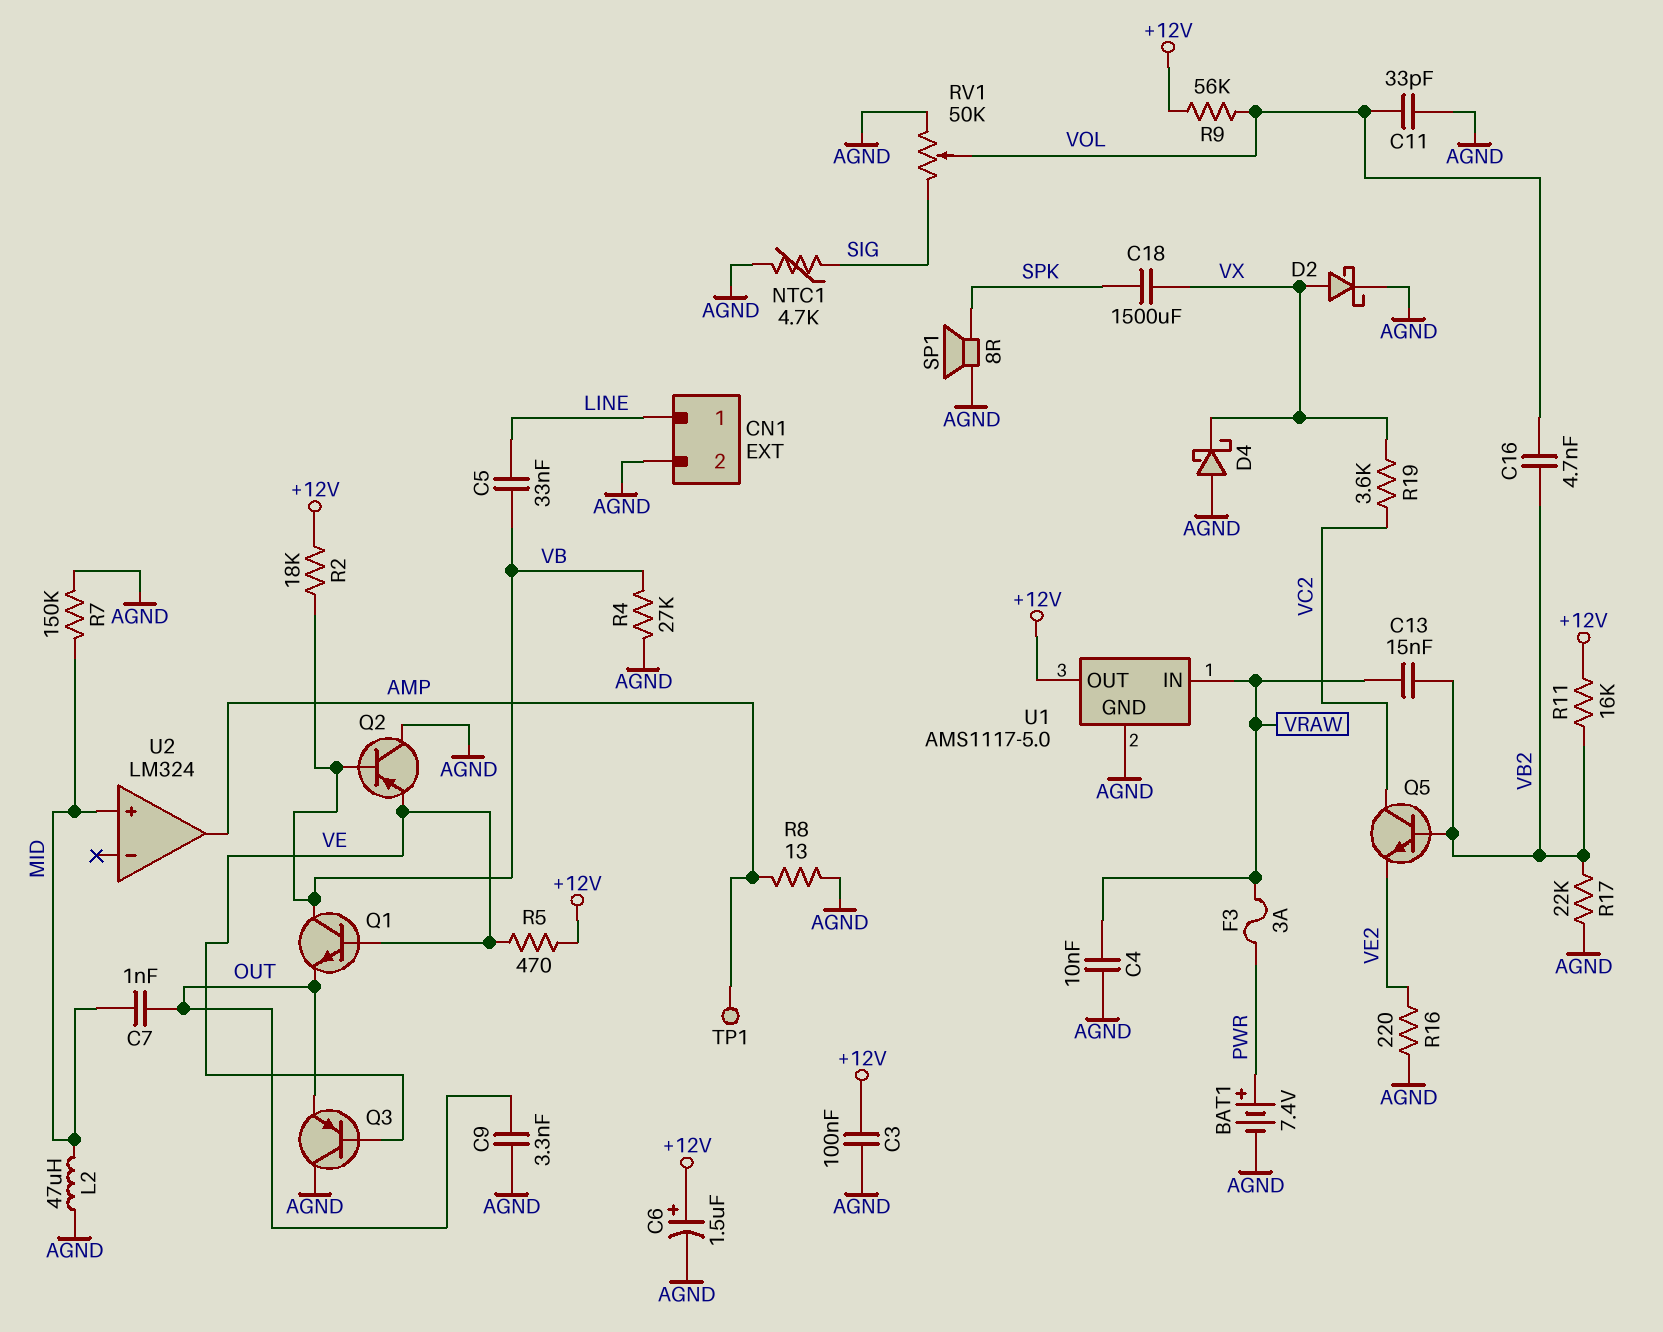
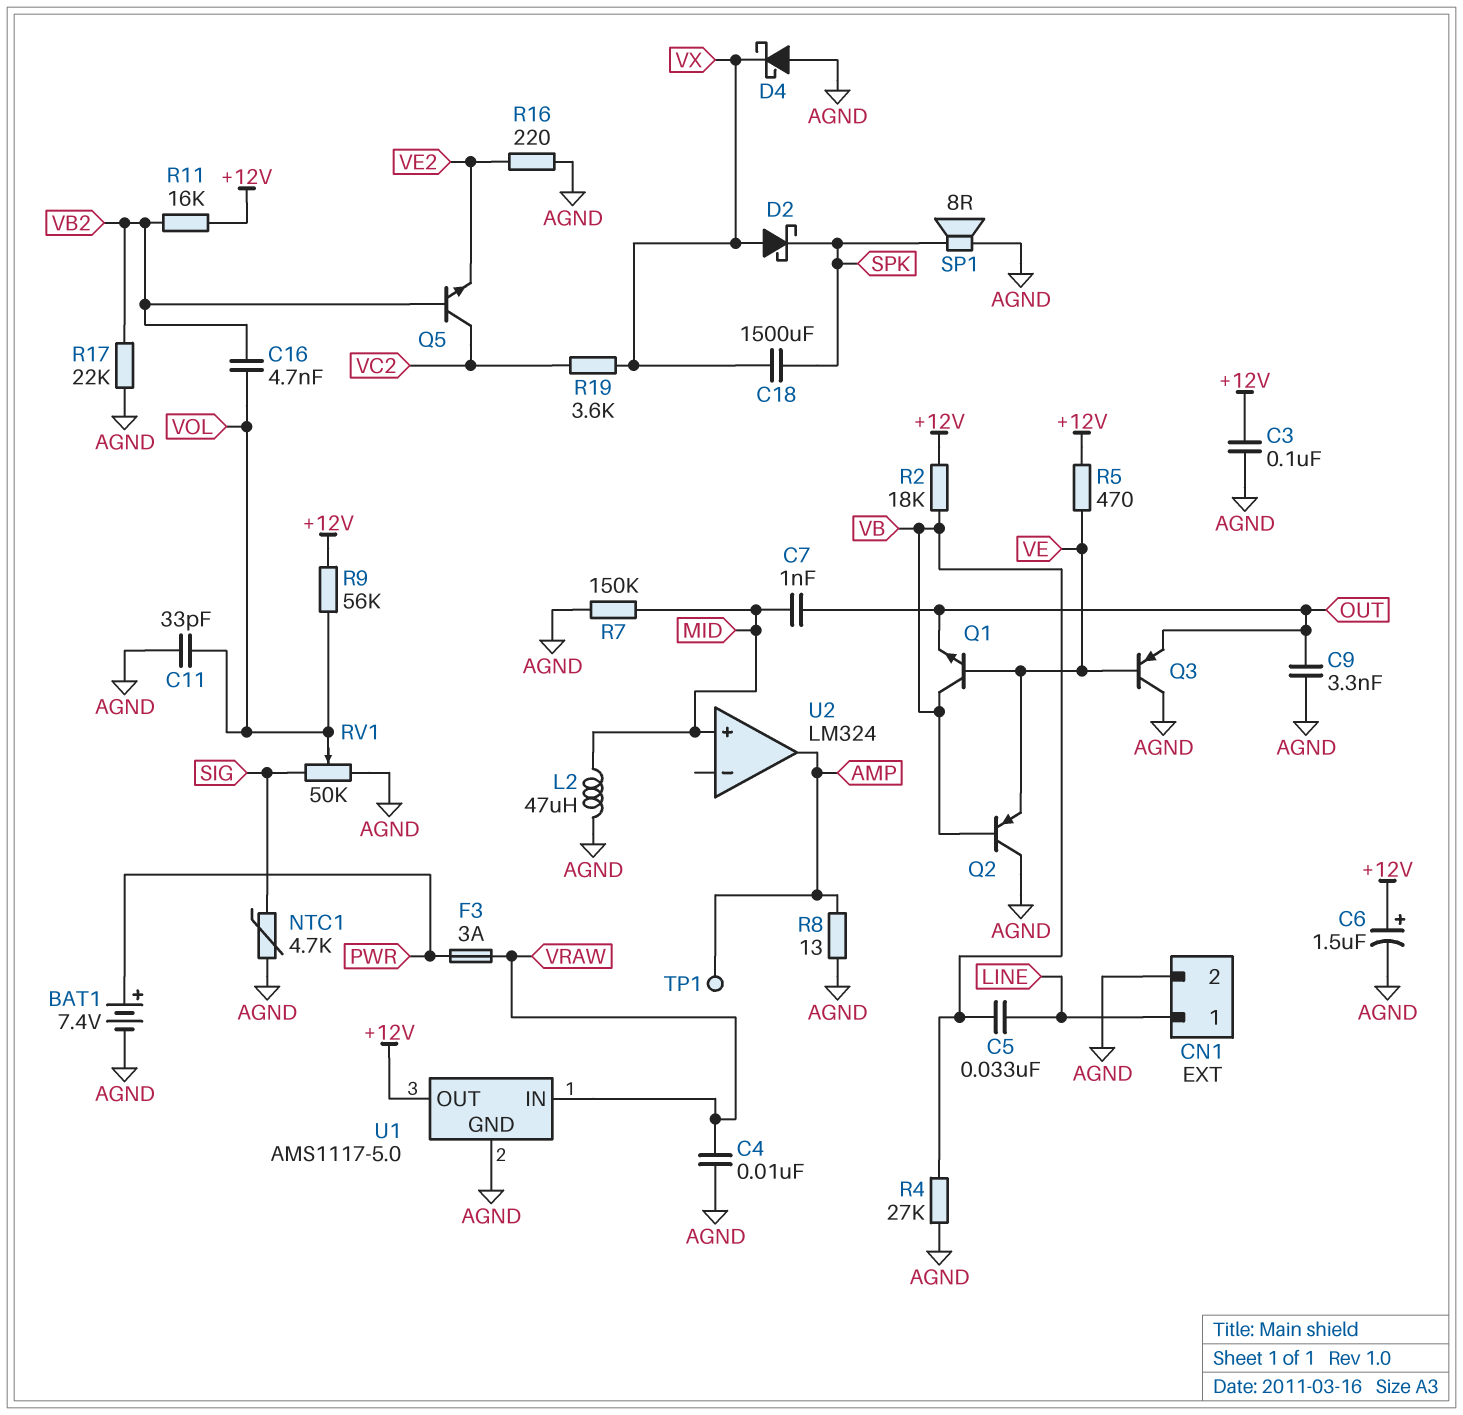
C13: 15nF (VB2, VRAW) -> none
D2: schottky (A VX, K AGND) -> schottky (A VX, K SPK)

